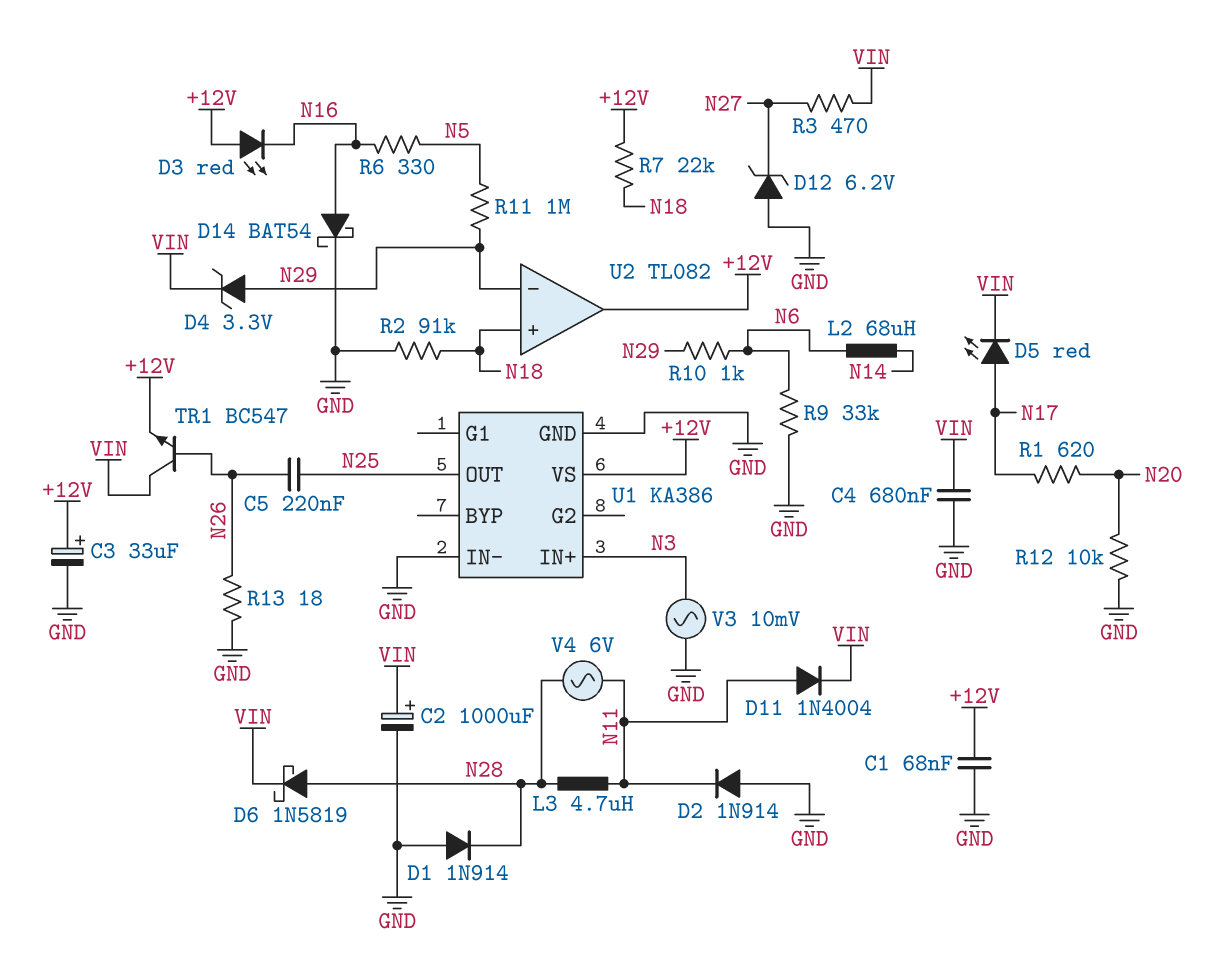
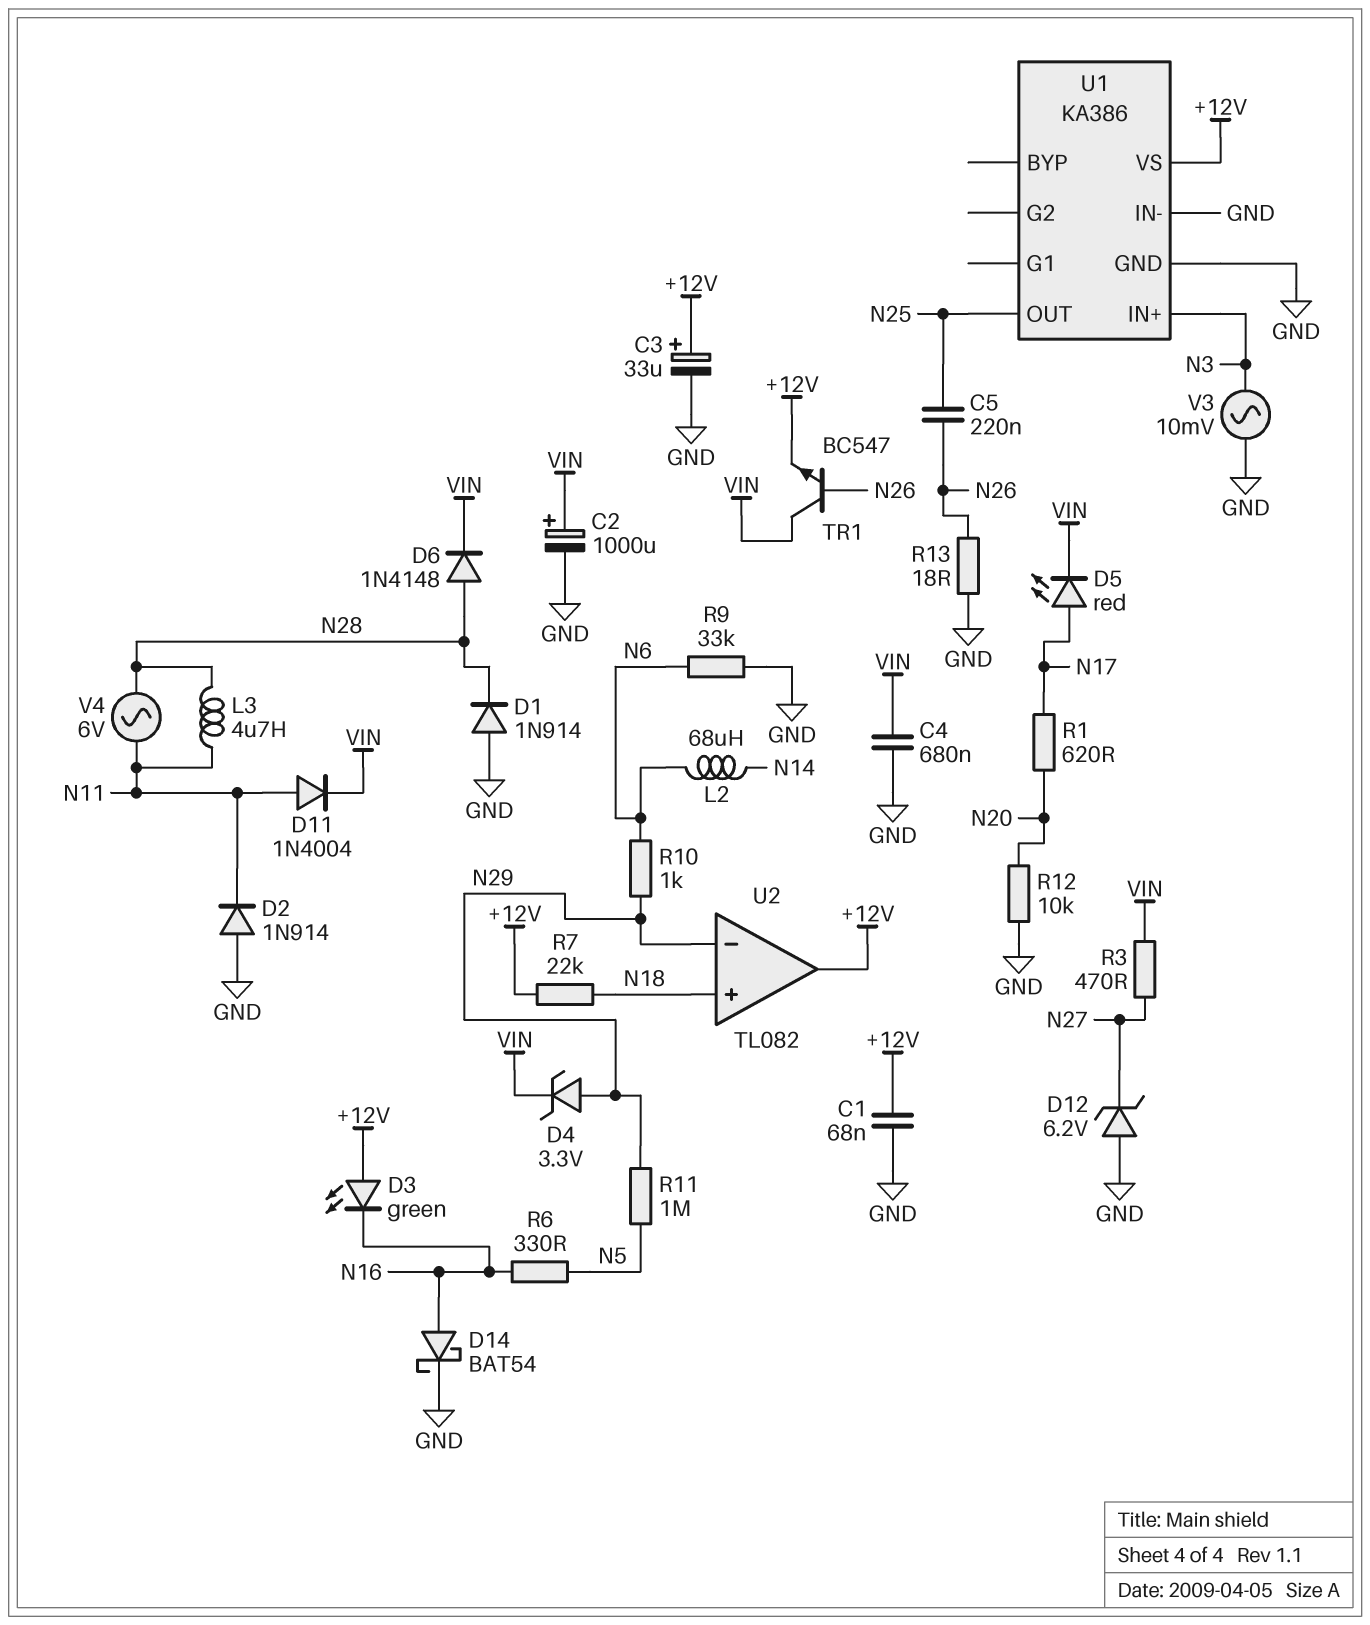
D3: LED red (A +12V, K N16) -> LED green (A +12V, K N16)
D6: schottky 1N5819 (A N28, K VIN) -> diode 1N4148 (A N28, K VIN)
R2: 91k (GND, N18) -> none

